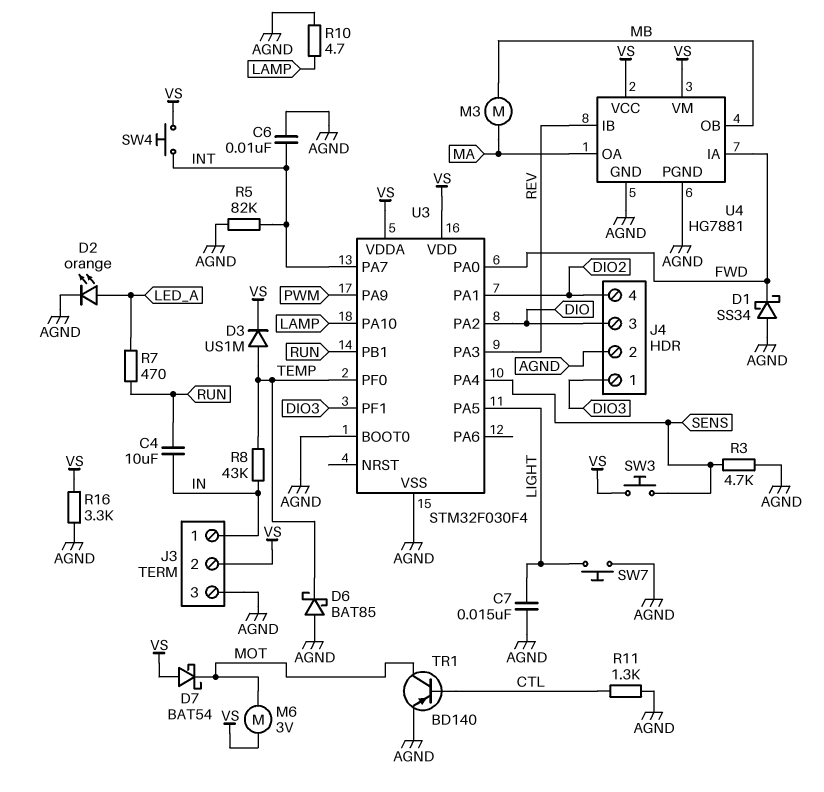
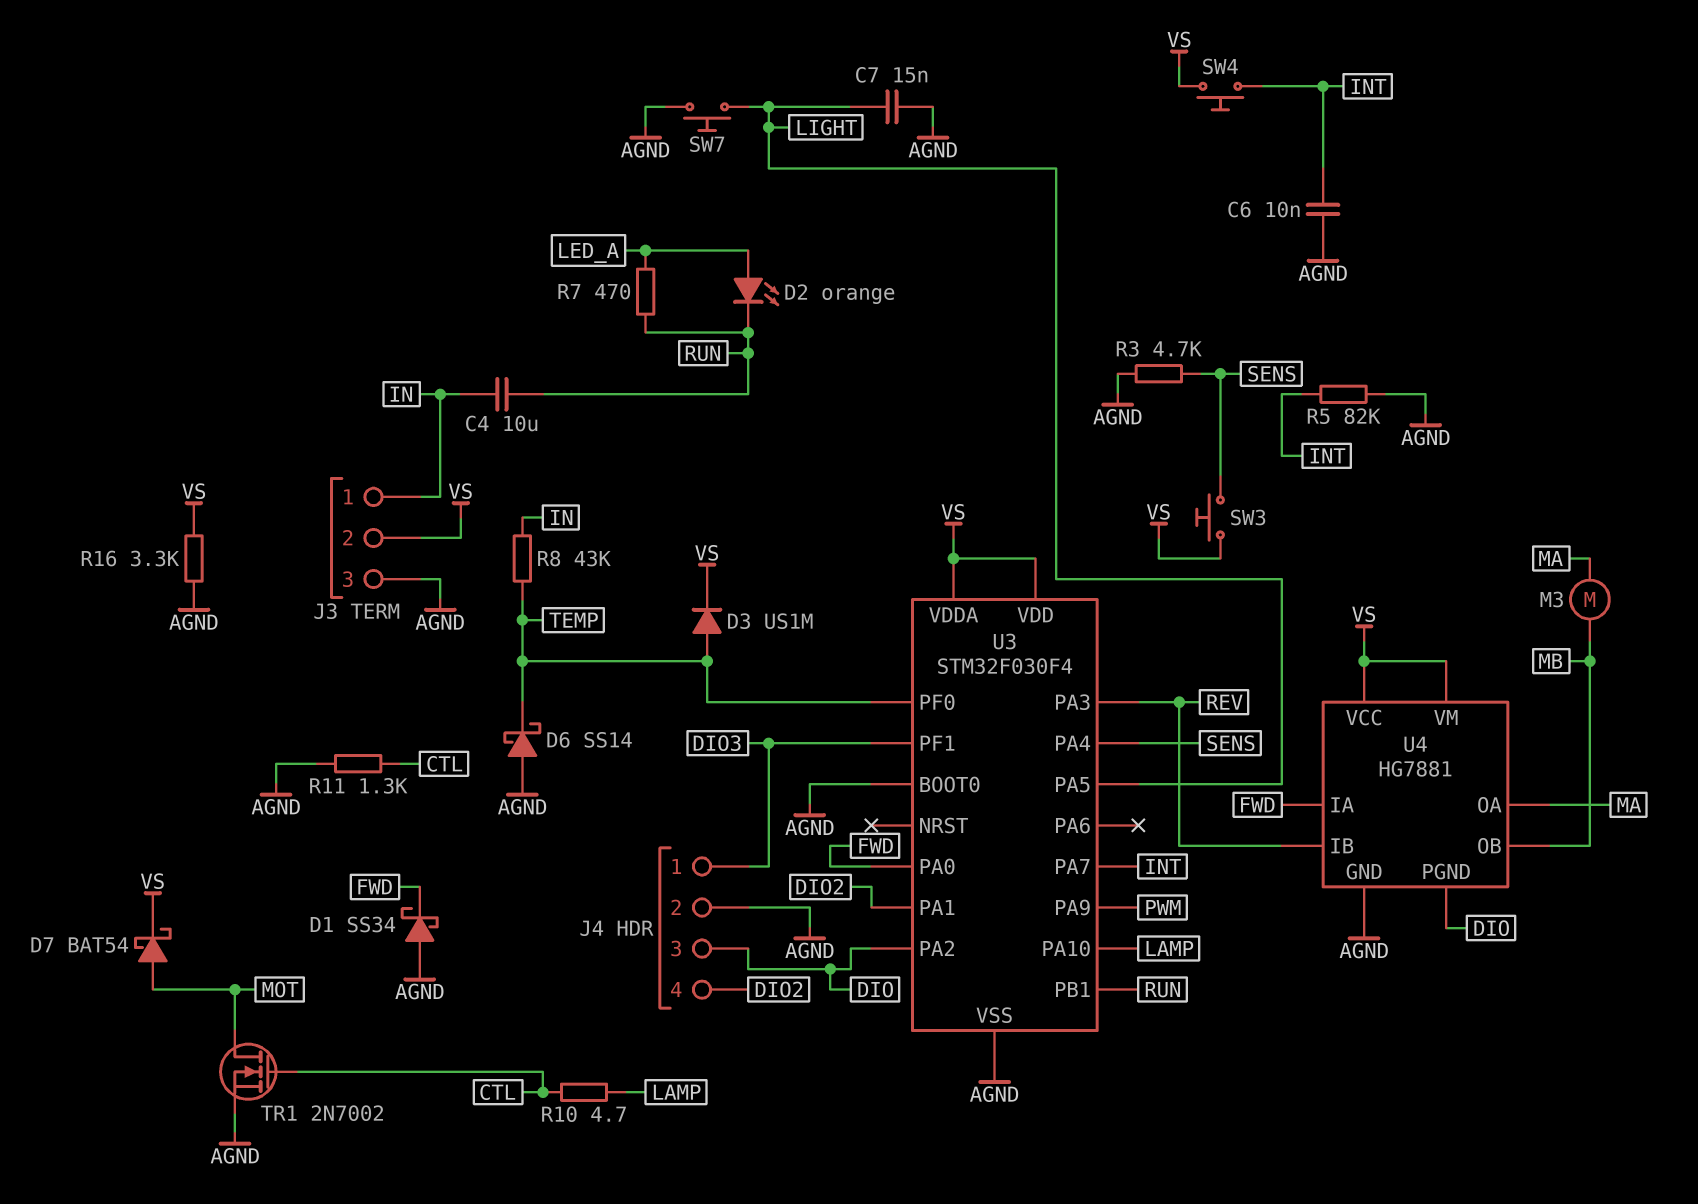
D2: LED orange (A LED_A, K AGND) -> LED orange (A LED_A, K RUN)
D6: schottky BAT85 (A AGND, K TEMP) -> schottky SS14 (A AGND, K TEMP)
D7: schottky BAT54 (A VS, K MOT) -> schottky BAT54 (A MOT, K VS)
M6: motor 3V (MOT, VS) -> none
R10: 4.7 (AGND, LAMP) -> 4.7 (CTL, LAMP)
TR1: PNP BD140 (B CTL, C MOT, E AGND) -> NMOS 2N7002 (G CTL, D MOT, S AGND)
U4 pin PGND: AGND -> DIO

